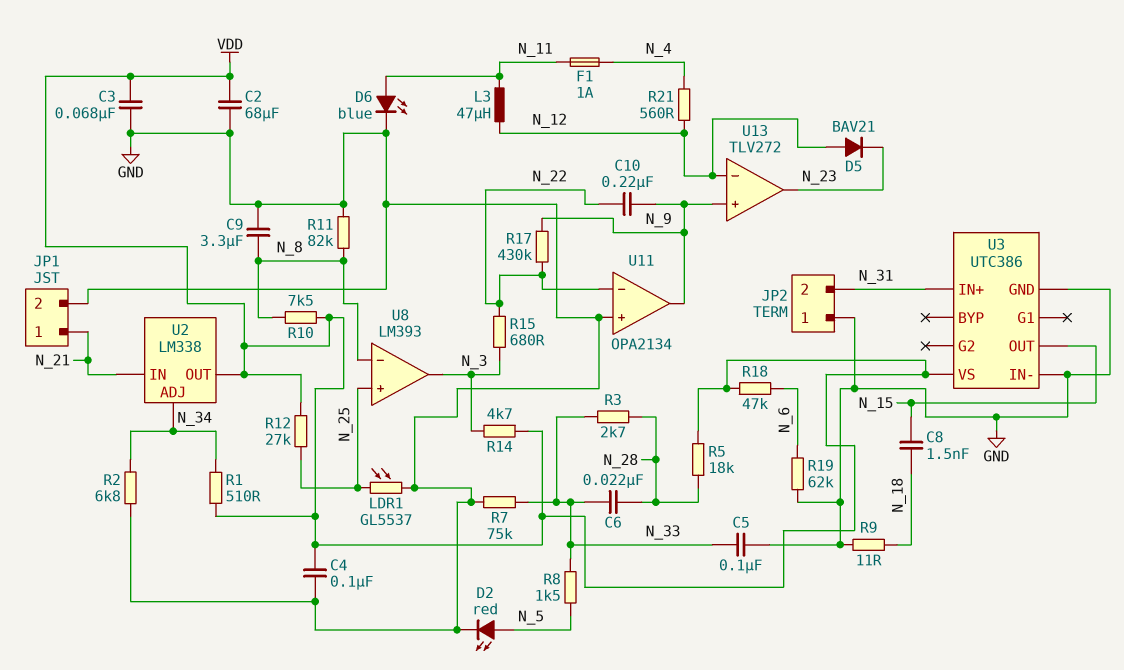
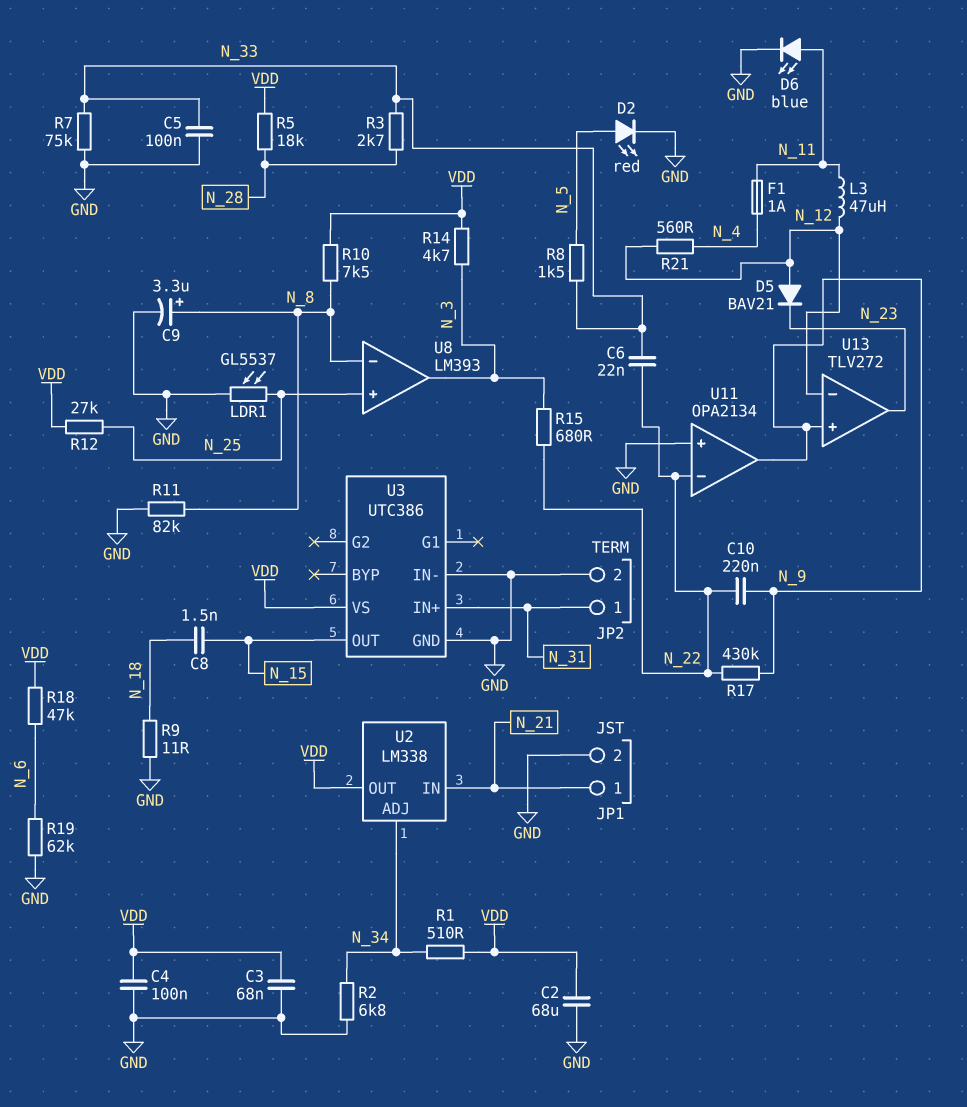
C6: 22nF (N_28, N_33) -> 22nF (N_22, N_33)
C9: 3.3uF (GND, N_8) -> 3.3uF (plus N_8, minus GND)
JP2 pin 1: GND -> N_31
JP2 pin 2: N_31 -> GND

